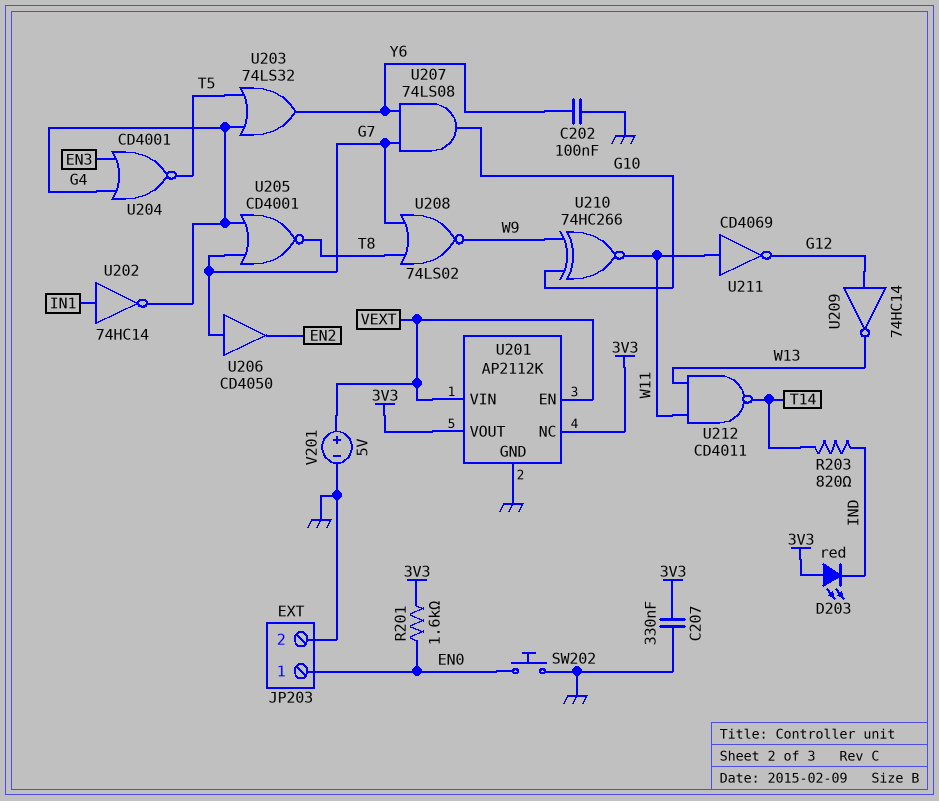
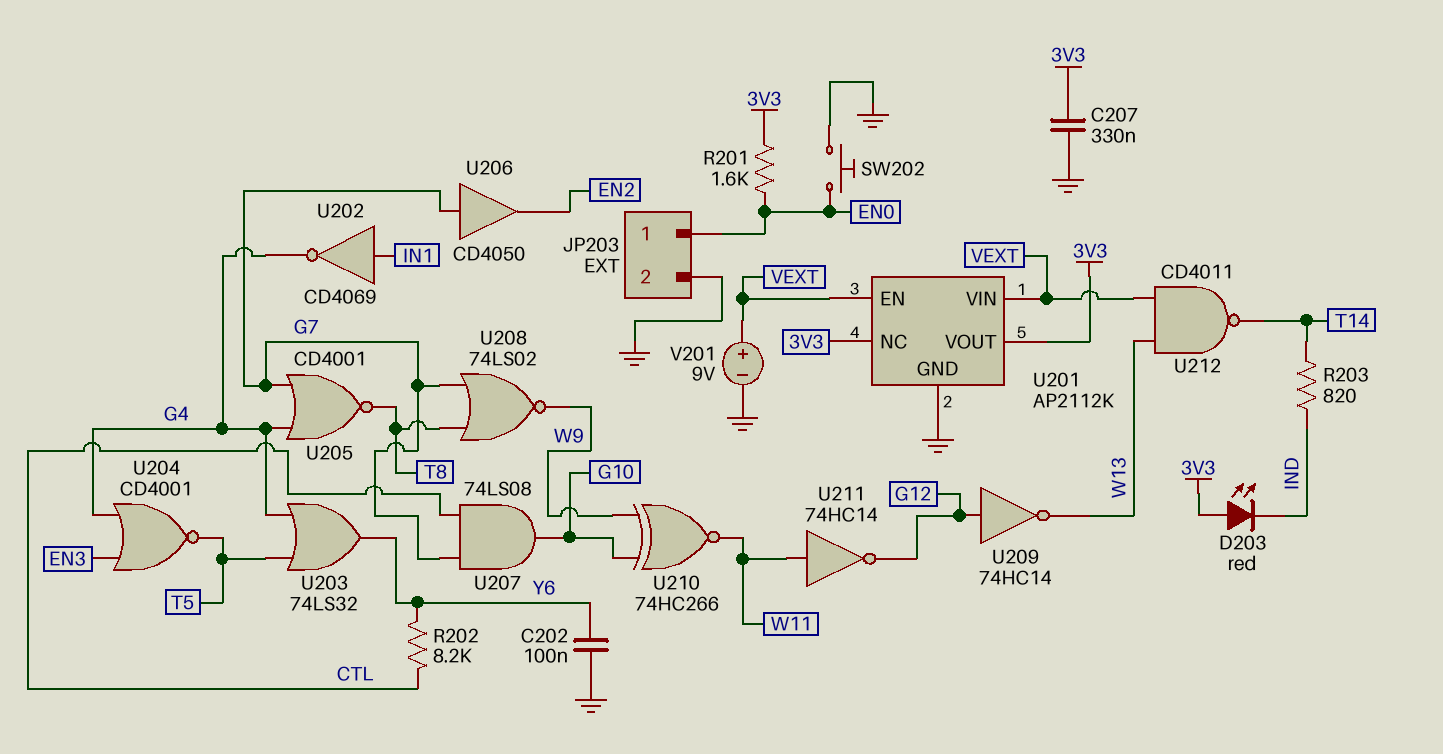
R202: none -> 8.2k (CTL, Y6)
U202: NOT 74HC14 (in IN1, out G4) -> NOT CD4069 (in IN1, out G4)
U207: AND 74LS08 (in G7, in Y6, out G10) -> AND 74LS08 (in CTL, in G7, out G10)
U211: NOT CD4069 (in W11, out G12) -> NOT 74HC14 (in W11, out G12)
U212: NAND CD4011 (in W11, in W13, out T14) -> NAND CD4011 (in VEXT, in W13, out T14)
V201: 5V (plus VEXT, minus GND) -> 9V (plus VEXT, minus GND)

